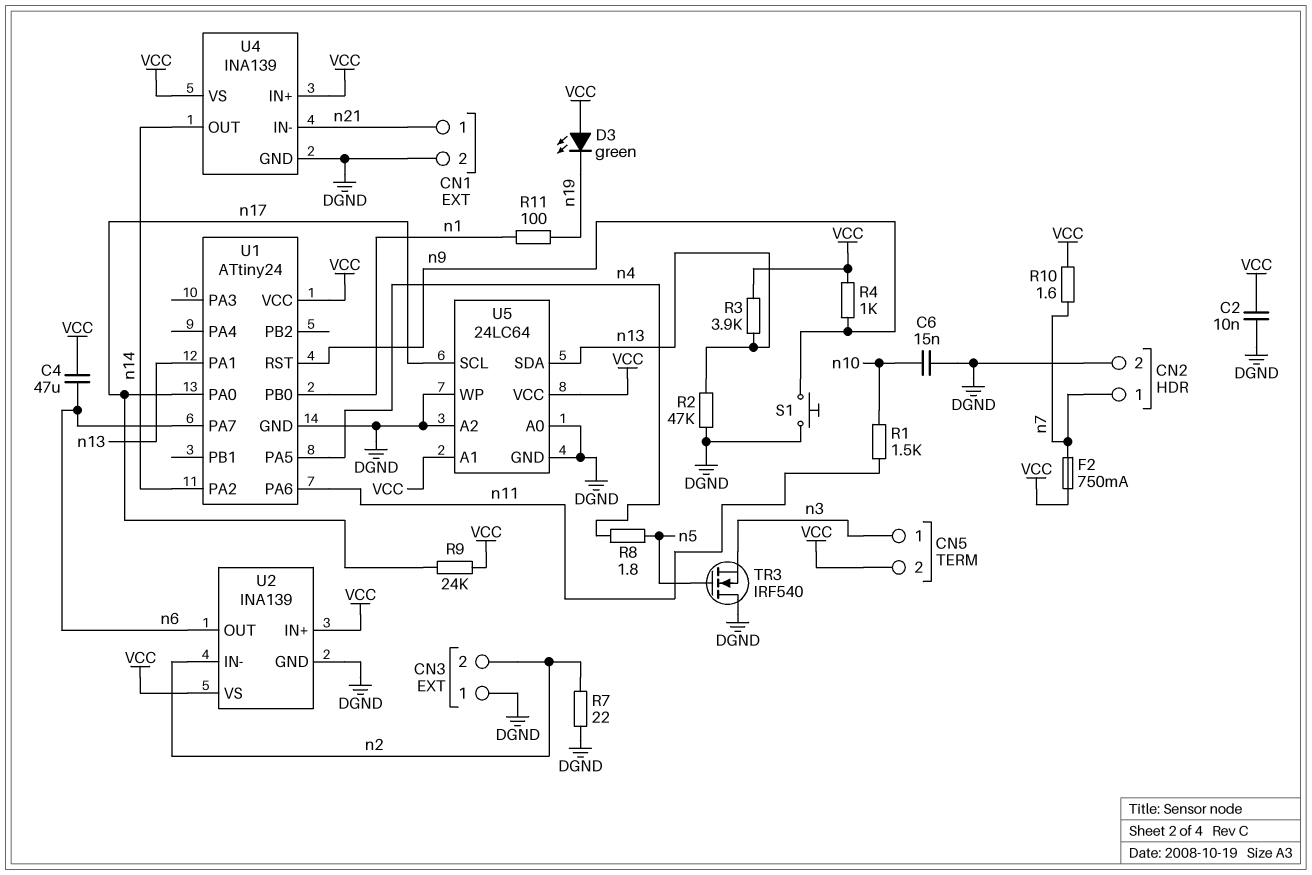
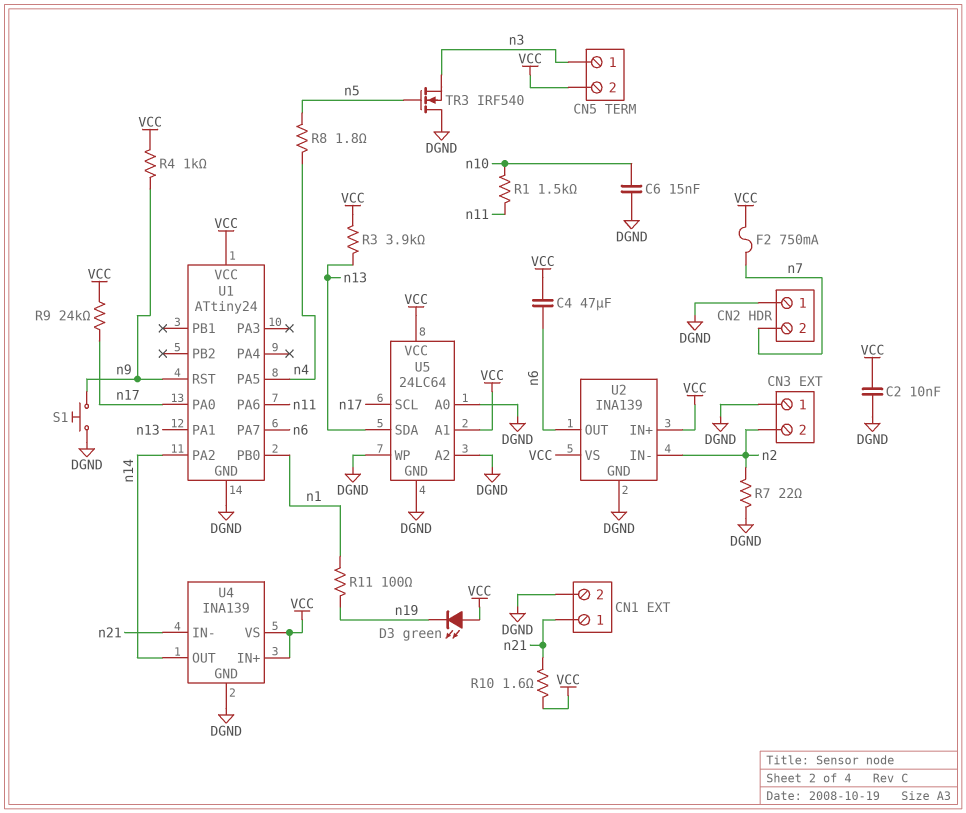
CN2 pin 1: n7 -> DGND
CN2 pin 2: DGND -> n7
R2: 47k (DGND, n13) -> none
R10: 1.6 (VCC, n7) -> 1.6 (VCC, n21)

